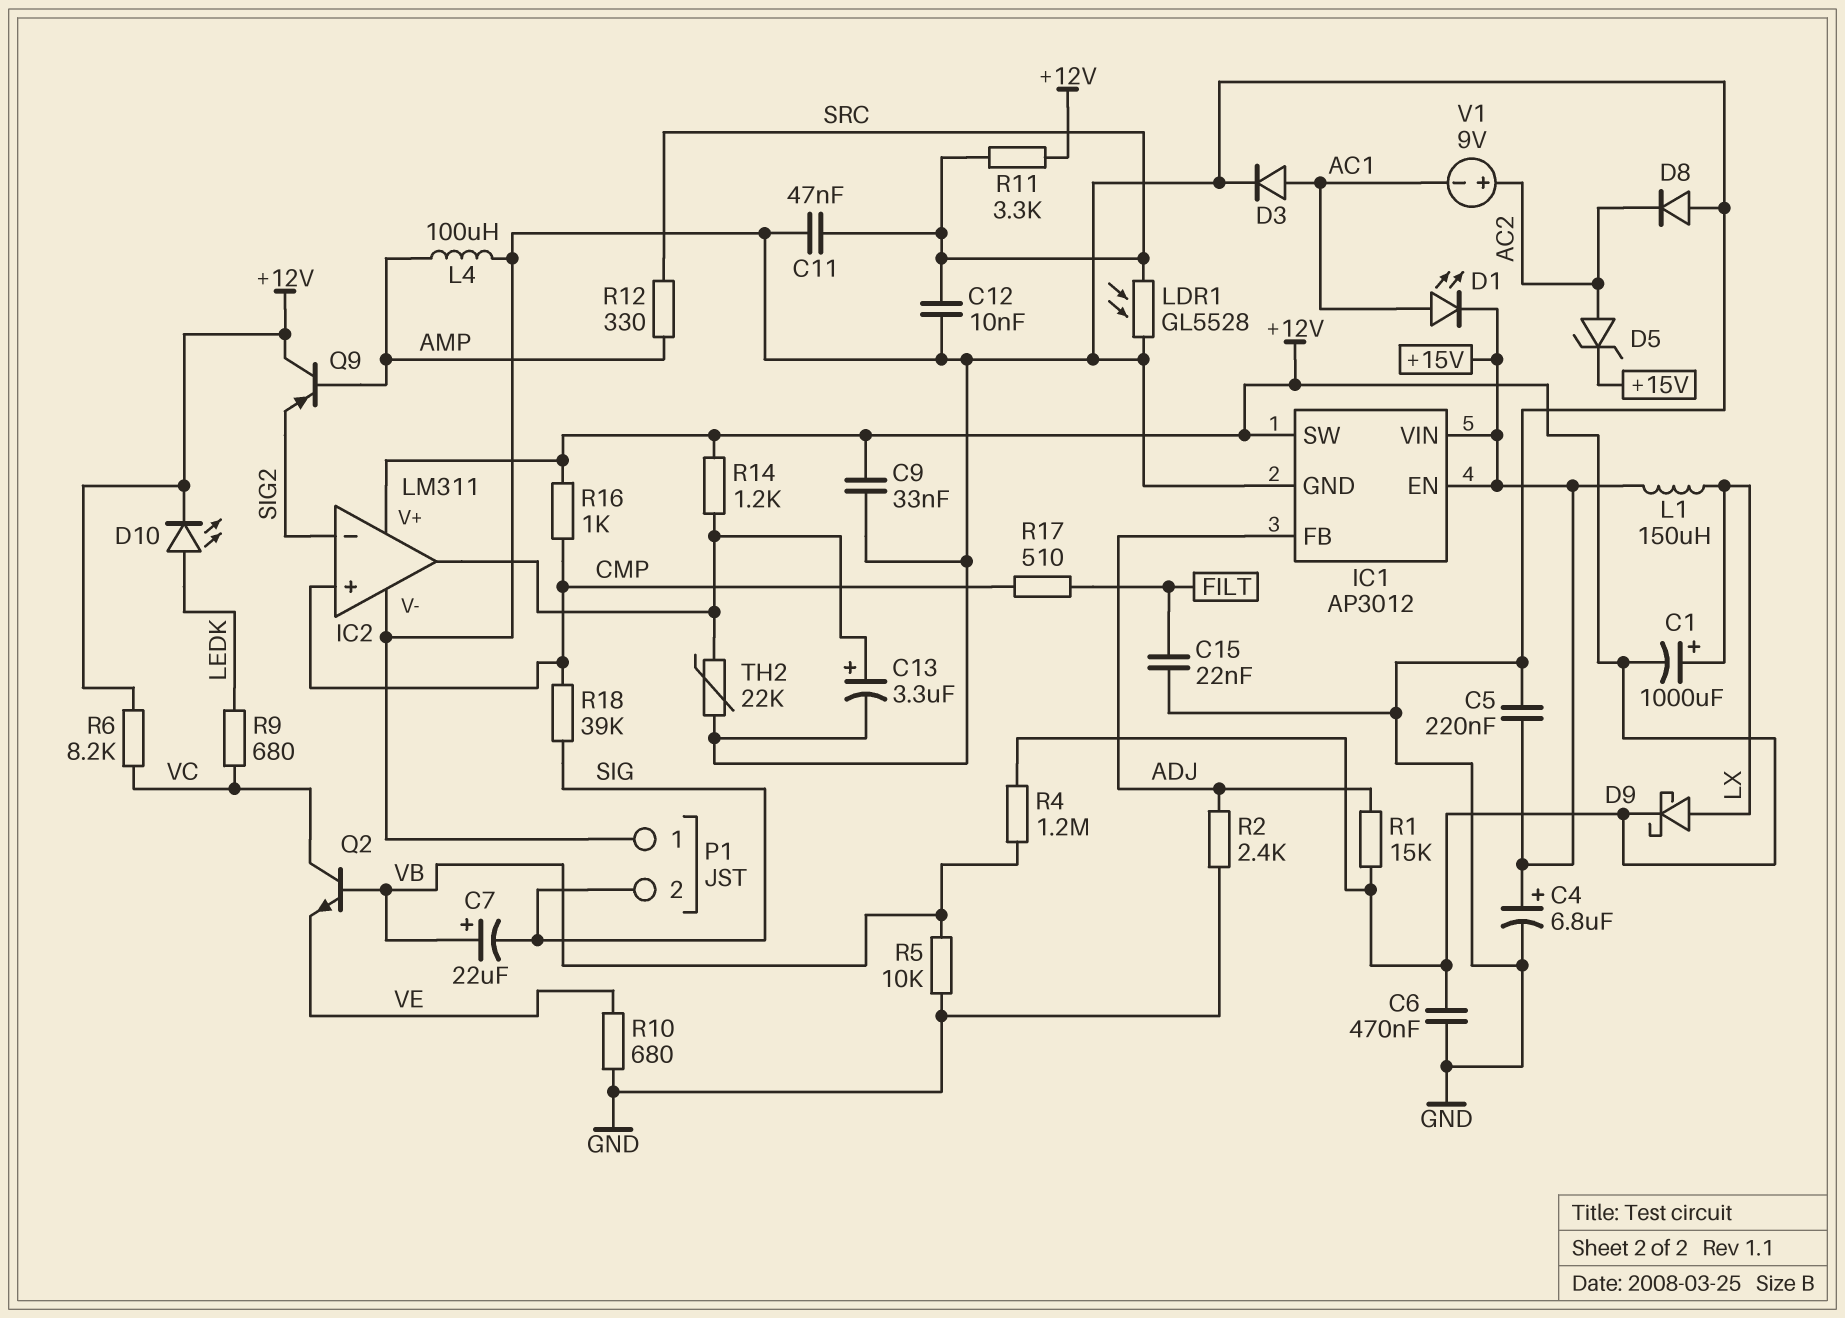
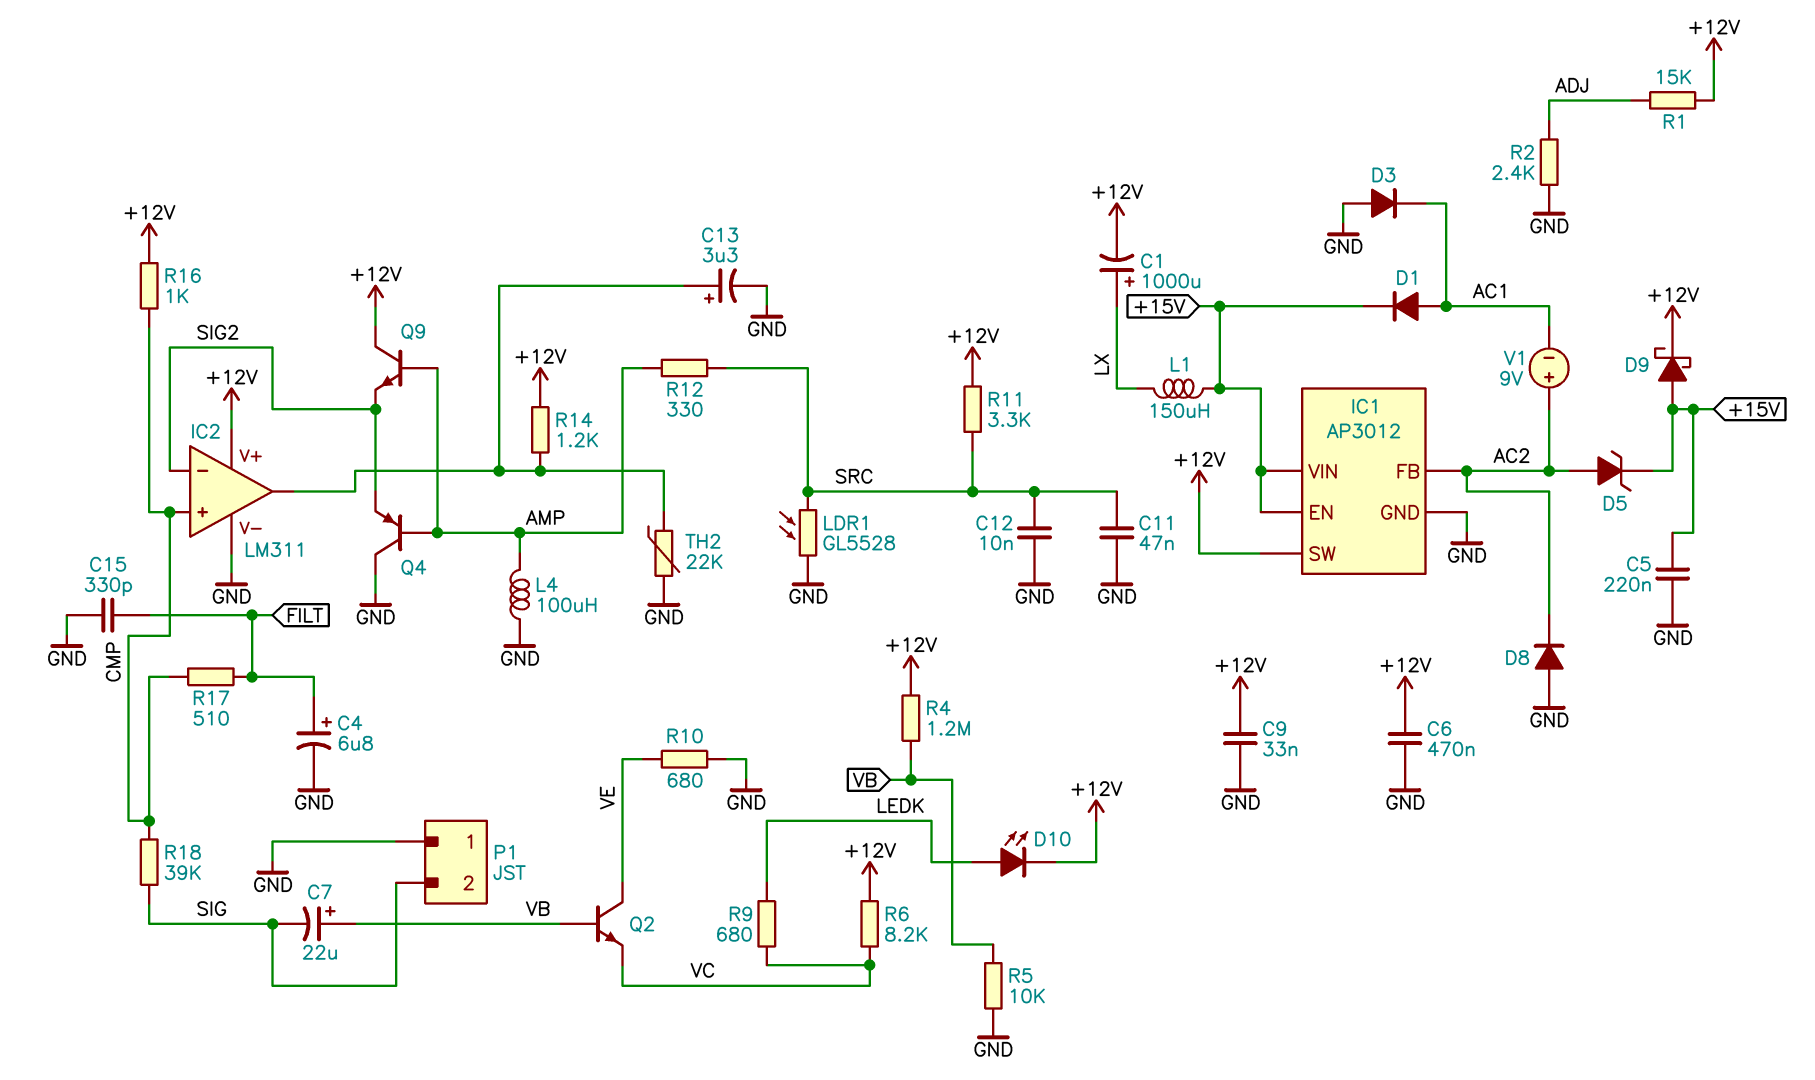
C4: 6.8uF (plus +15V, minus GND) -> 6.8uF (plus FILT, minus GND)
C15: 22nF (FILT, GND) -> 330pF (FILT, GND)
D1: LED (A AC1, K +15V) -> diode (A AC1, K +15V)
D3: diode (A AC1, K GND) -> diode (A GND, K AC1)
D9: schottky (A LX, K +12V) -> schottky (A +15V, K +12V)
IC1 pin FB: ADJ -> AC2
Q2: NPN (B VB, C VC, E VE) -> NPN (B VB, C VE, E VC)
Q4: none -> PNP (B AMP, C GND, E SIG2)
Q9: PNP (B AMP, C +12V, E SIG2) -> NPN (B AMP, C +12V, E SIG2)

